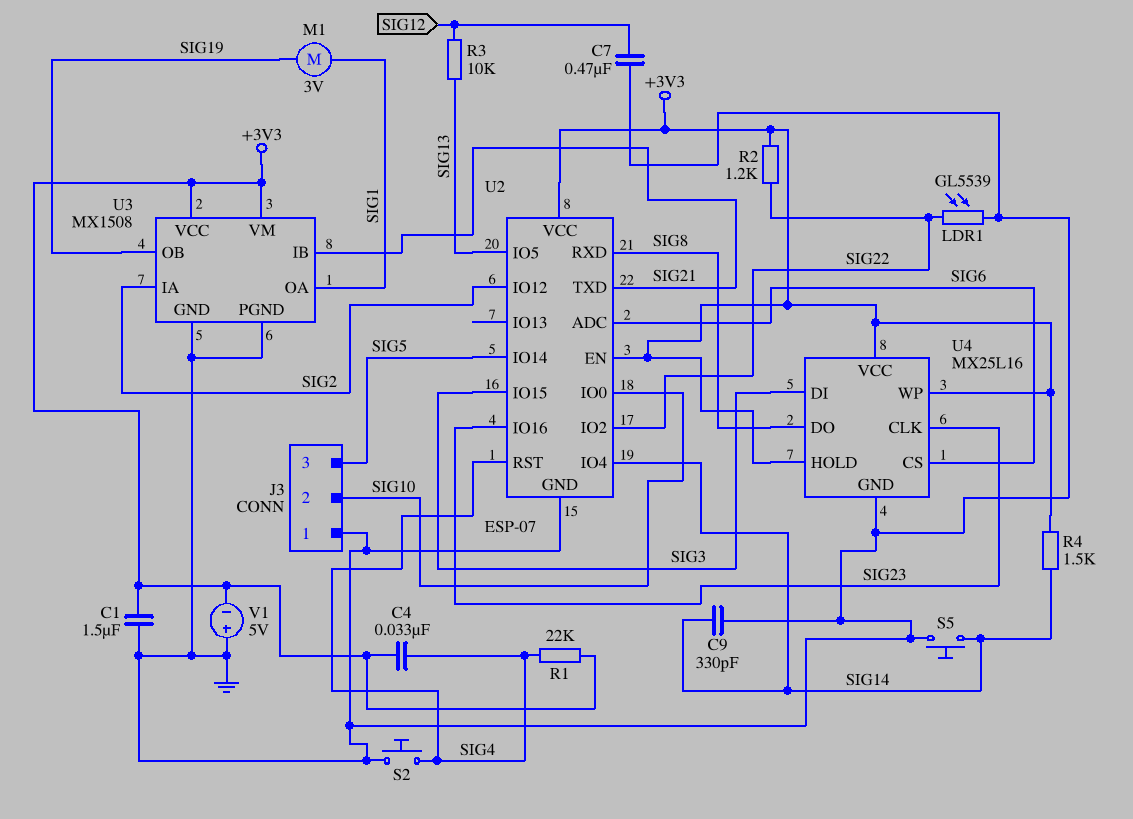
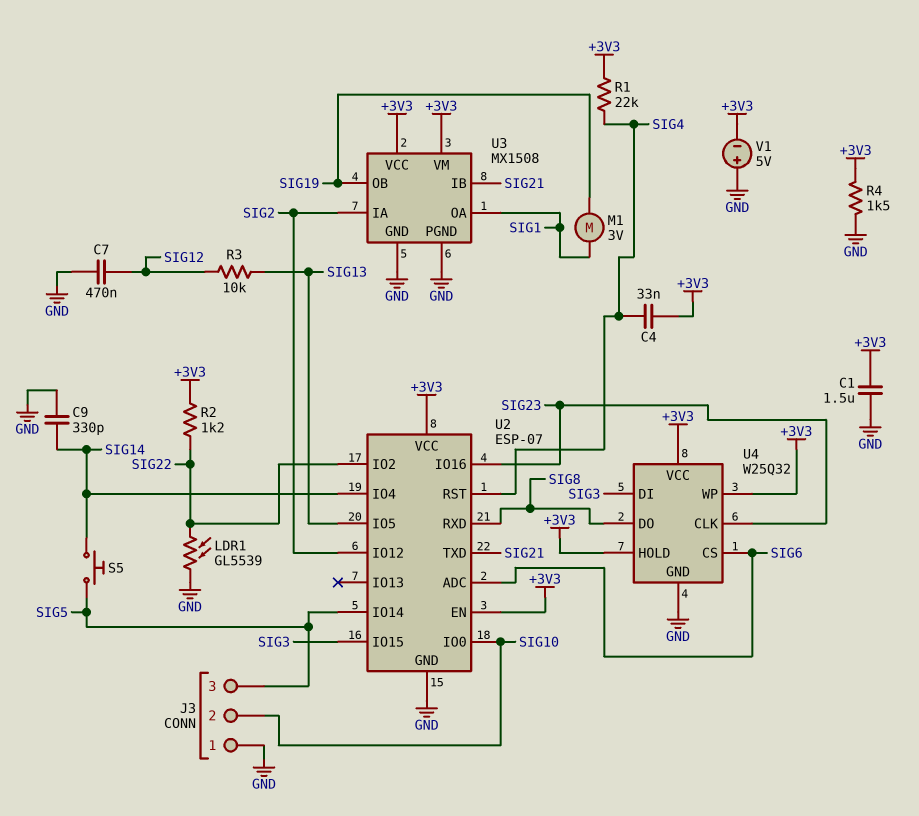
R4: 1.5k (+3V3, SIG14) -> 1.5k (+3V3, GND)
S2: button (GND, SIG4) -> none
S5: button (GND, SIG14) -> button (SIG5, SIG14)
U4: MX25L16 -> W25Q32

